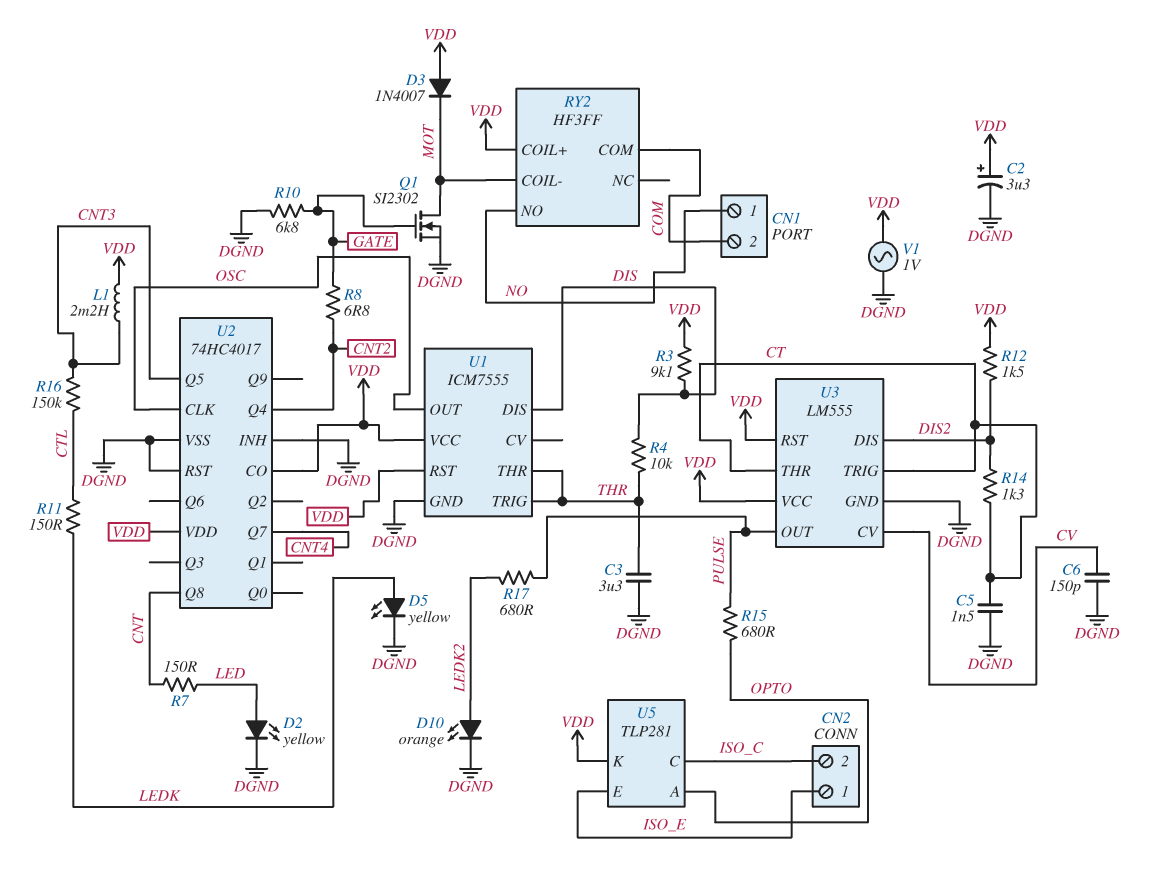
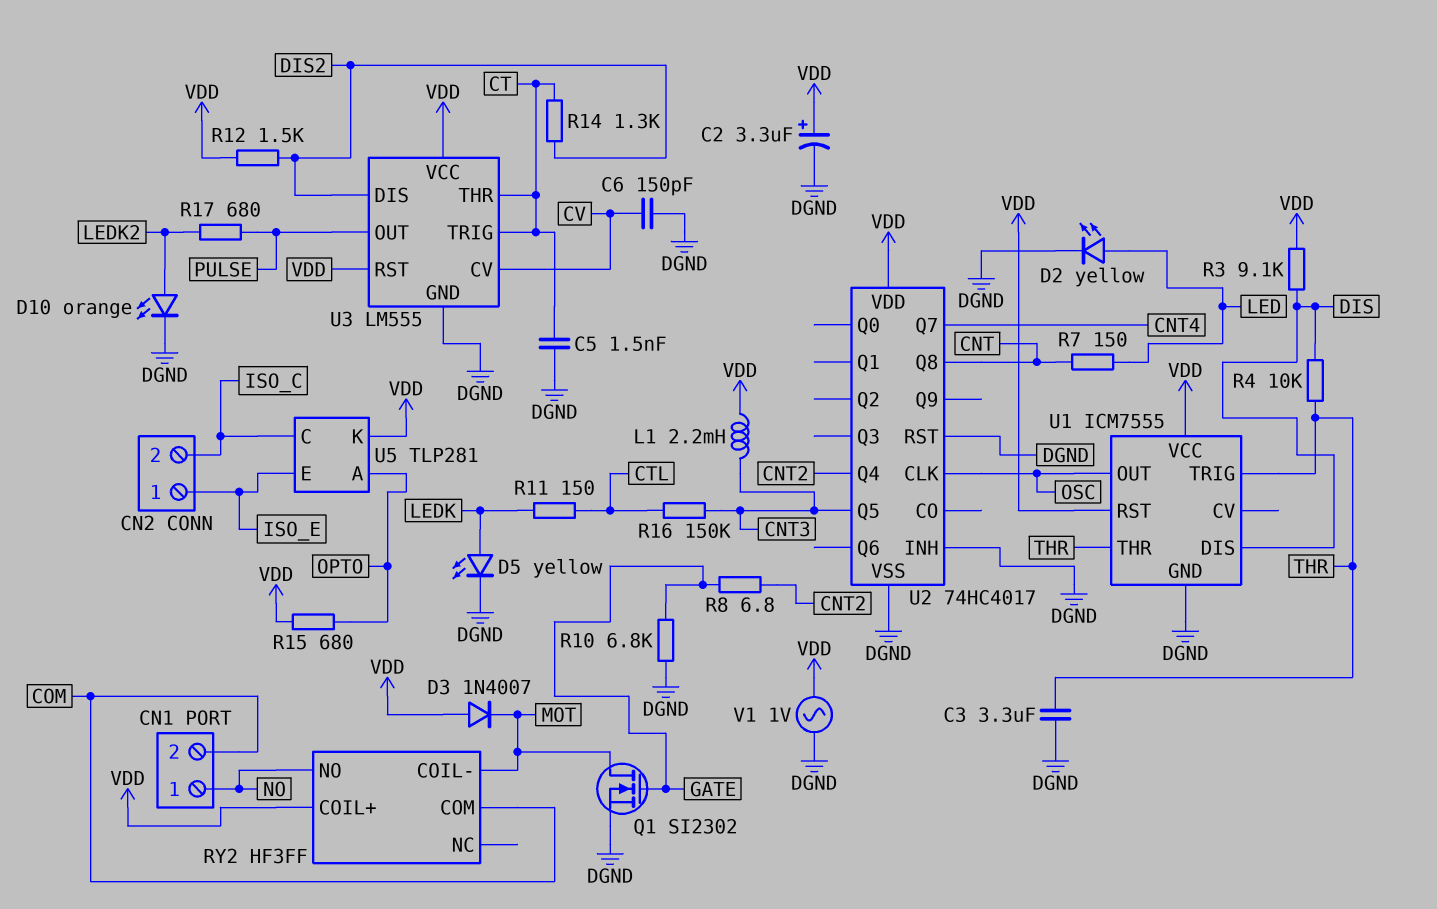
R15: 680 (OPTO, PULSE) -> 680 (OPTO, VDD)
U2 pin CO: VDD -> none

